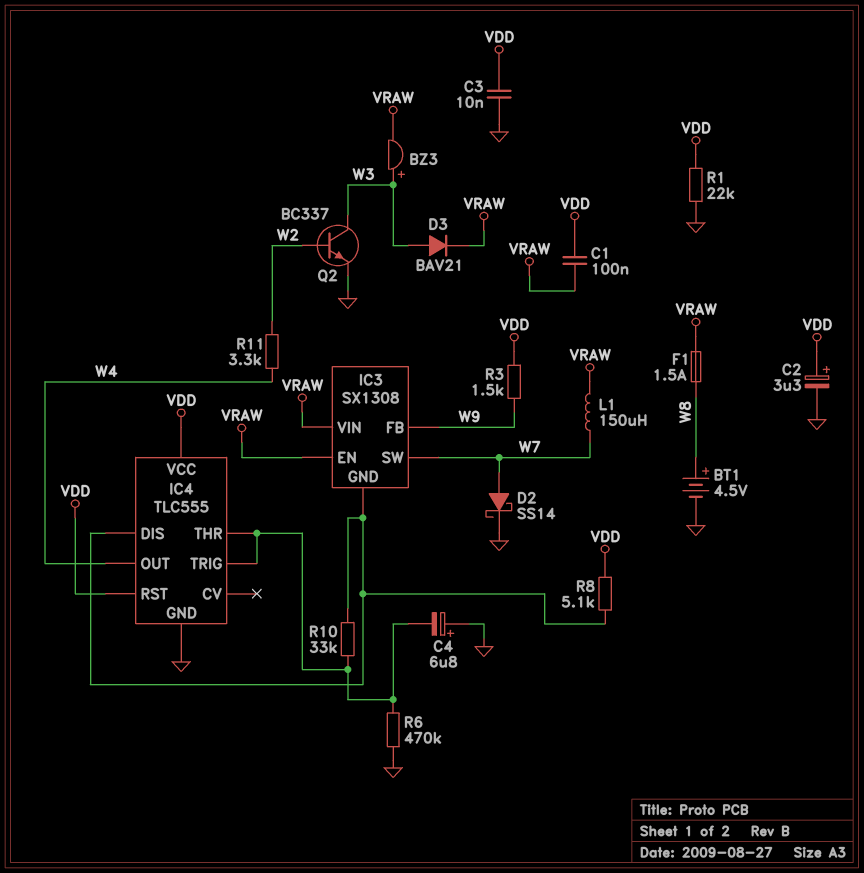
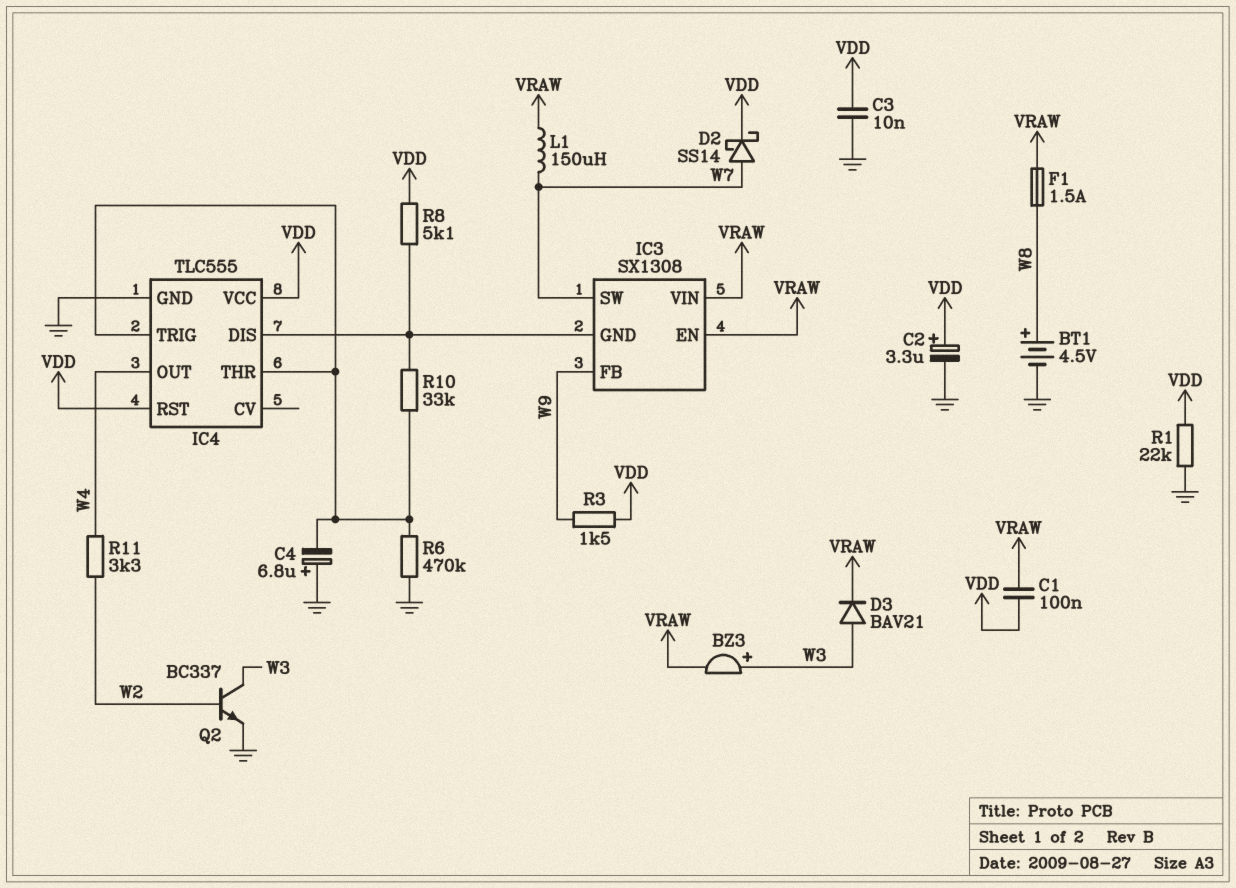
D2: schottky SS14 (A W7, K GND) -> schottky SS14 (A W7, K VDD)

